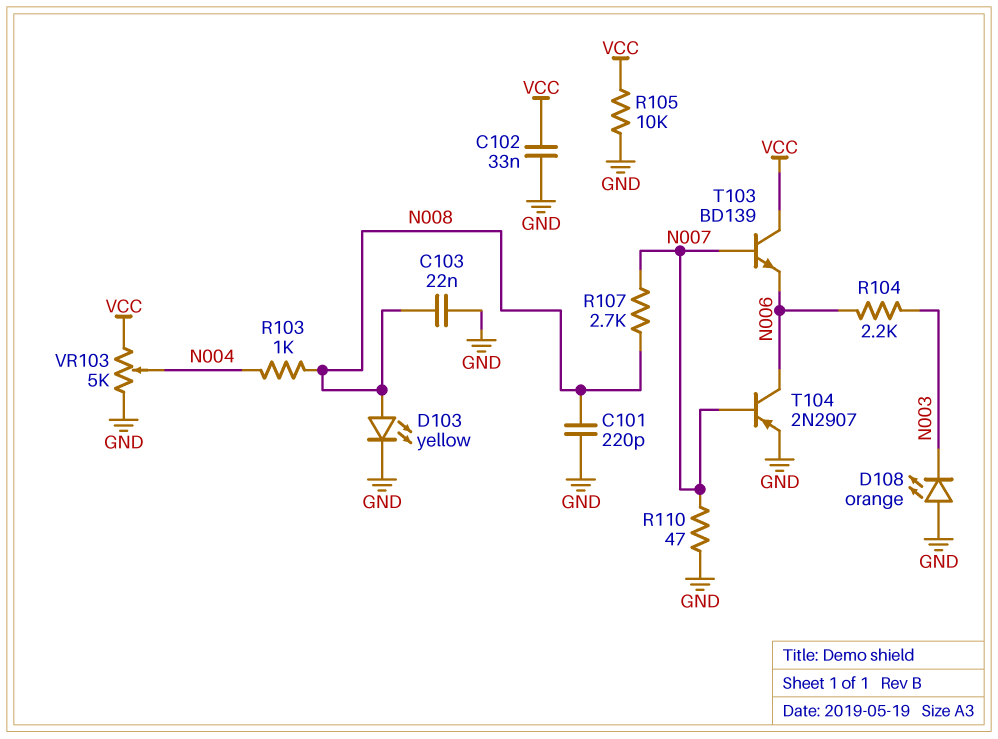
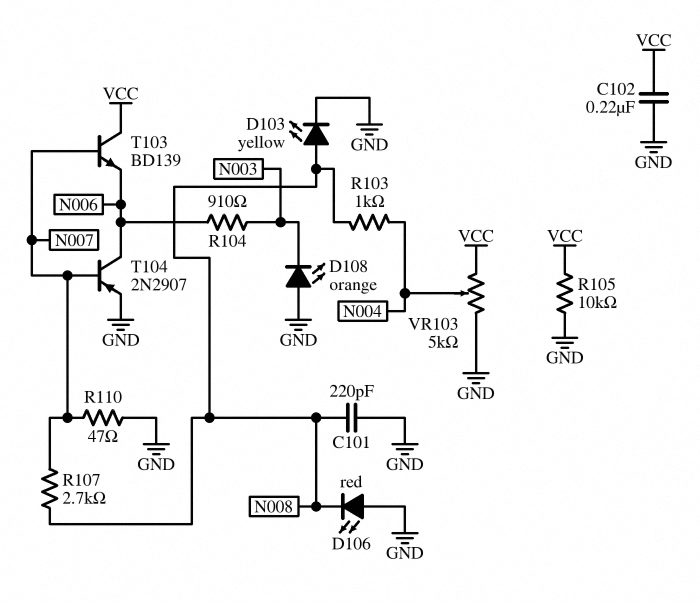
C102: 33nF (GND, VCC) -> 220nF (GND, VCC)
C103: 22nF (GND, N008) -> none
D106: none -> LED red (A GND, K N008)
R104: 2.2k (N003, N006) -> 910 (N003, N006)

